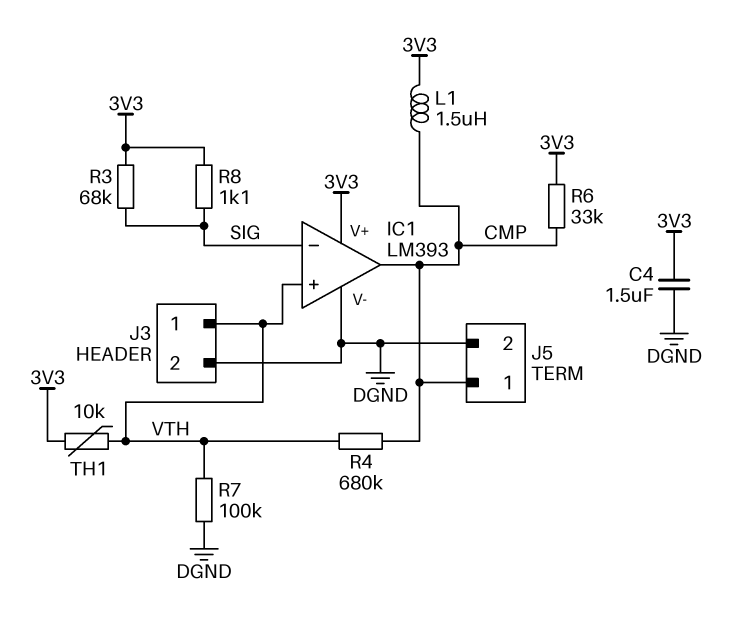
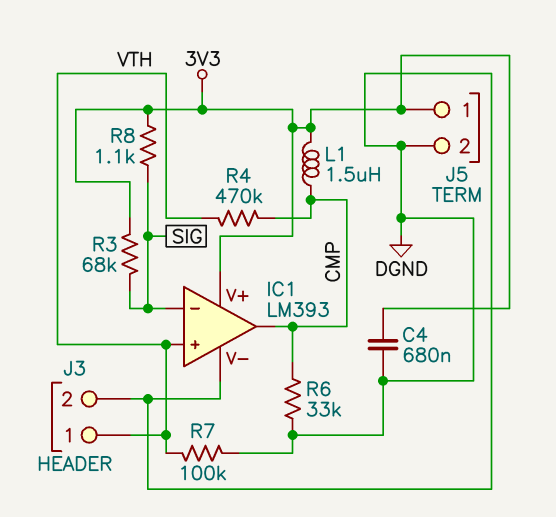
C4: 1.5uF (3V3, DGND) -> 680nF (3V3, DGND)
J5 pin 1: CMP -> 3V3
R4: 680k (CMP, VTH) -> 470k (CMP, VTH)
R6: 33k (3V3, CMP) -> 33k (CMP, DGND)
TH1: 10k (3V3, VTH) -> none

